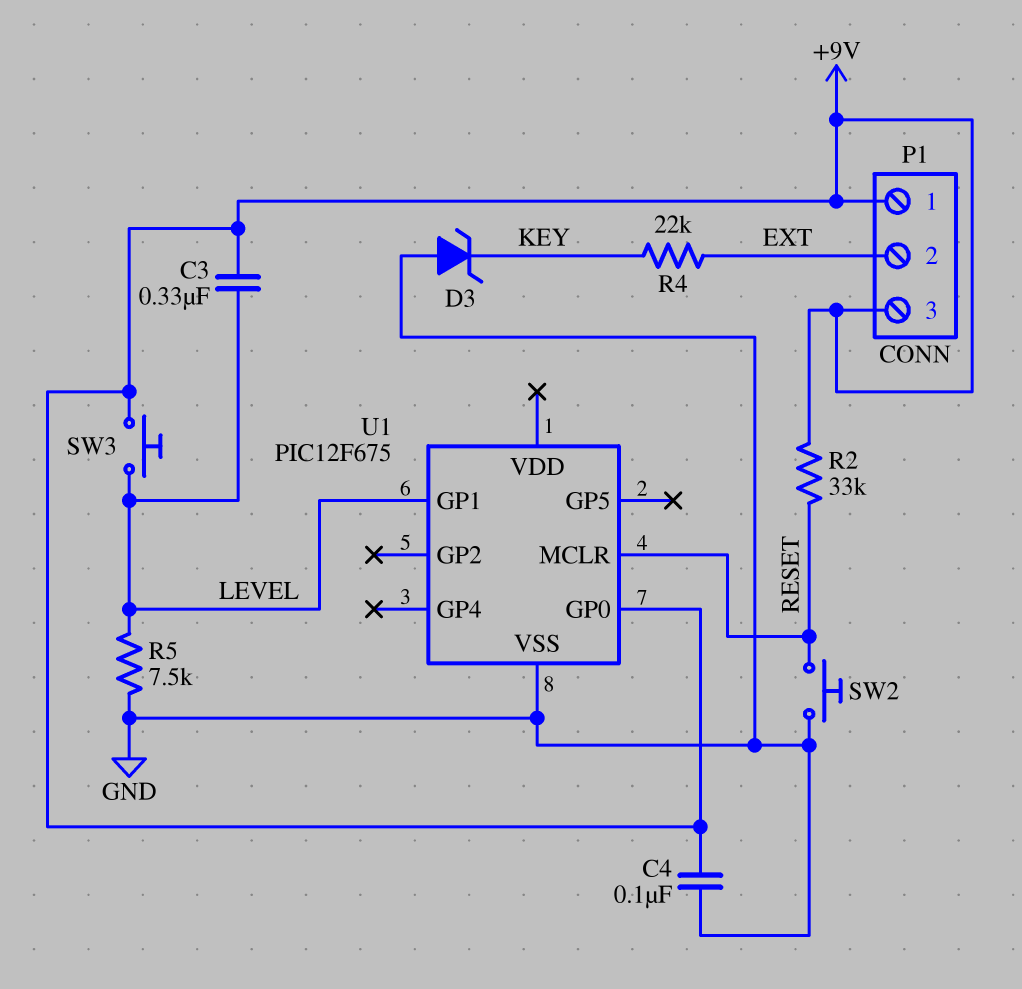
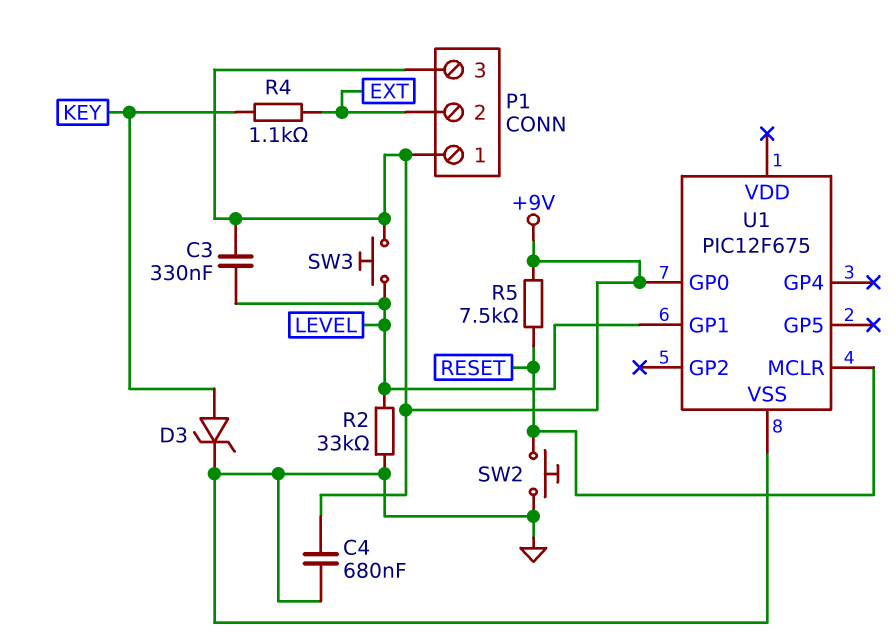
C4: 100nF (+9V, GND) -> 680nF (+9V, GND)
D3: zener (A GND, K KEY) -> zener (A KEY, K GND)
R2: 33k (+9V, RESET) -> 33k (GND, LEVEL)
R4: 22k (EXT, KEY) -> 1.1k (EXT, KEY)
R5: 7.5k (GND, LEVEL) -> 7.5k (+9V, RESET)

